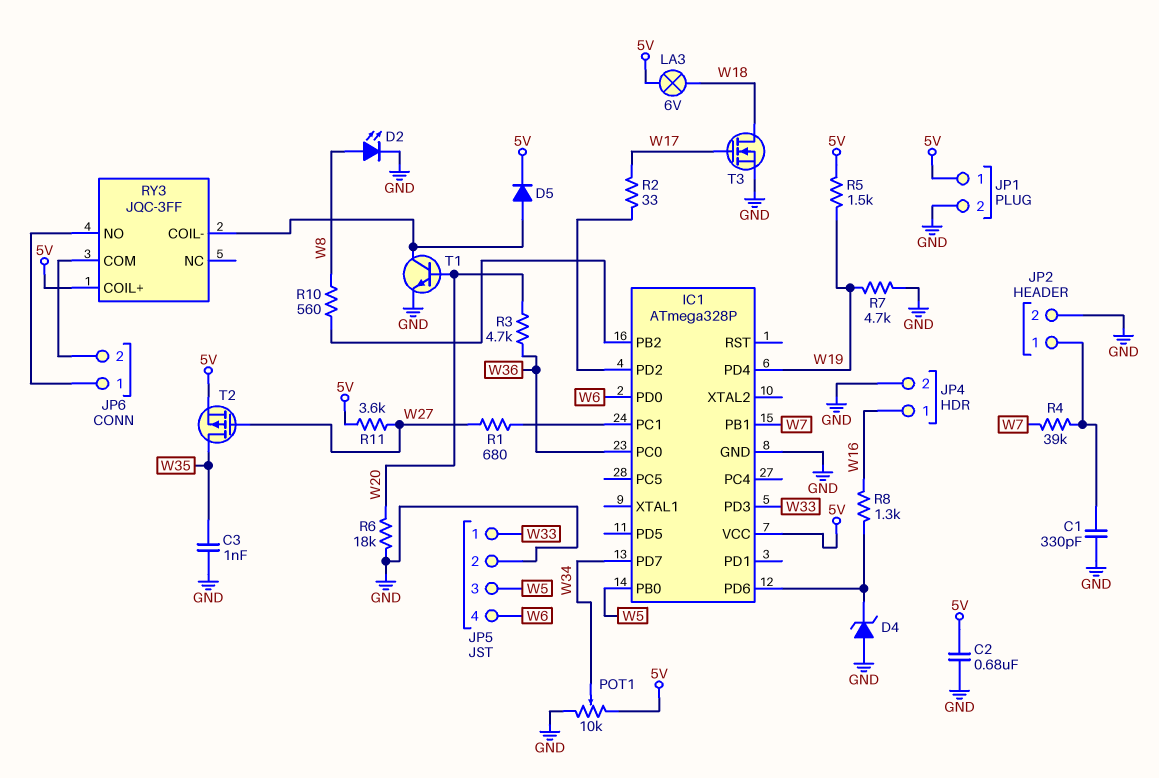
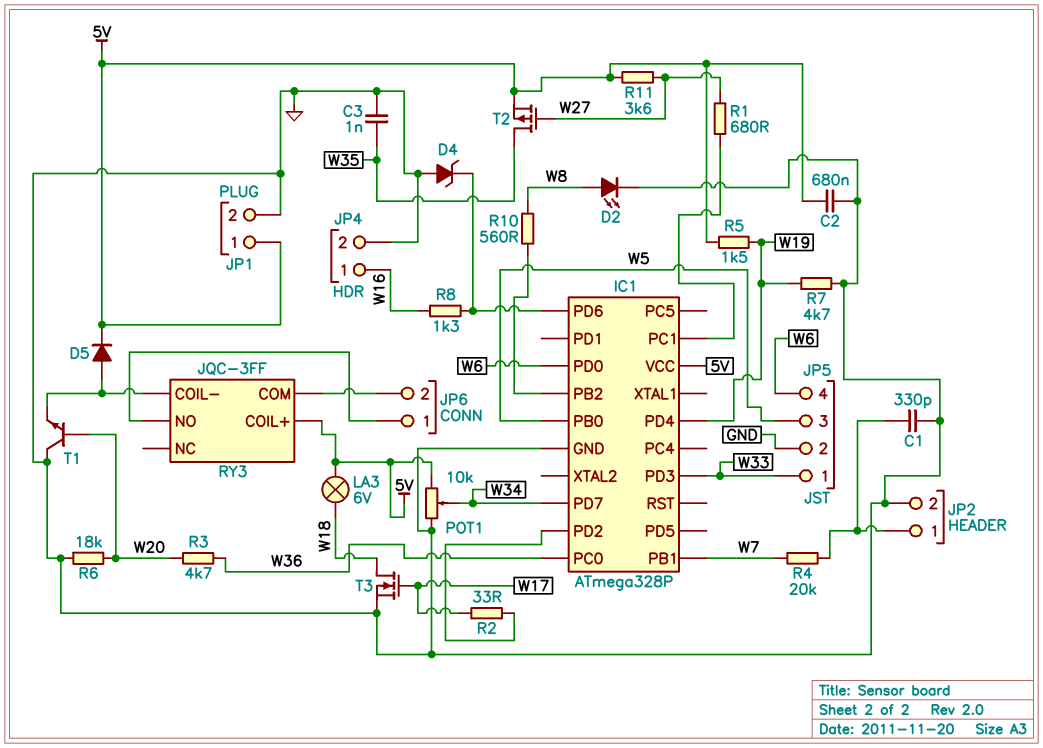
R4: 39k (JP2/1, W7) -> 20k (JP2/1, W7)
T1: NPN (B W20, C RY3/COIL-, E GND) -> NPN (B W20, C GND, E RY3/COIL-)

